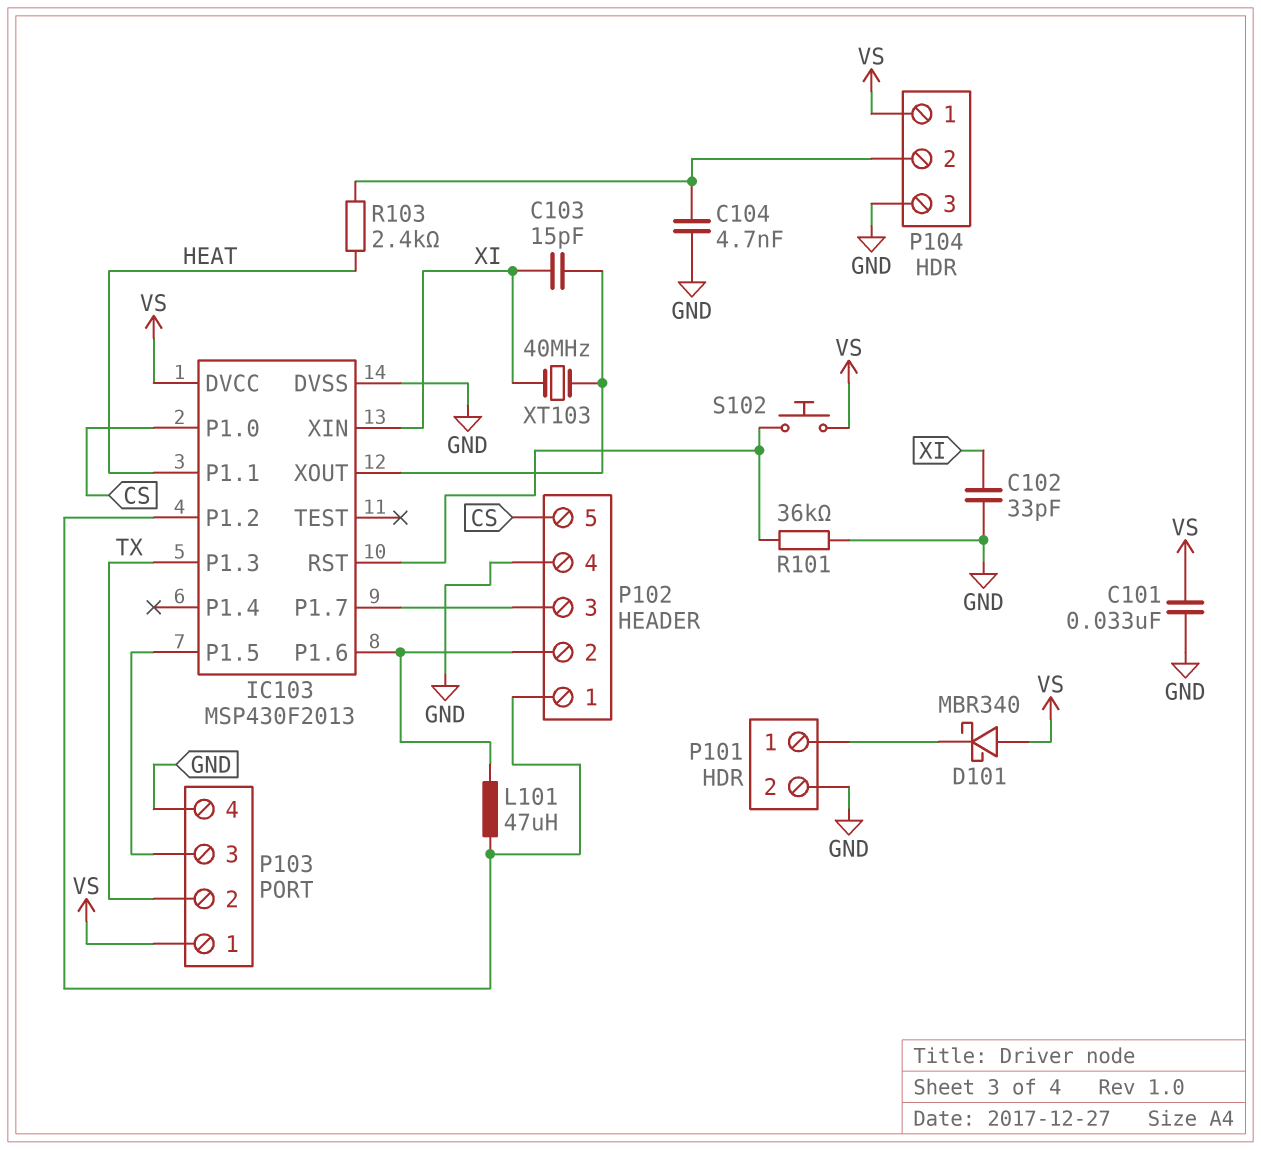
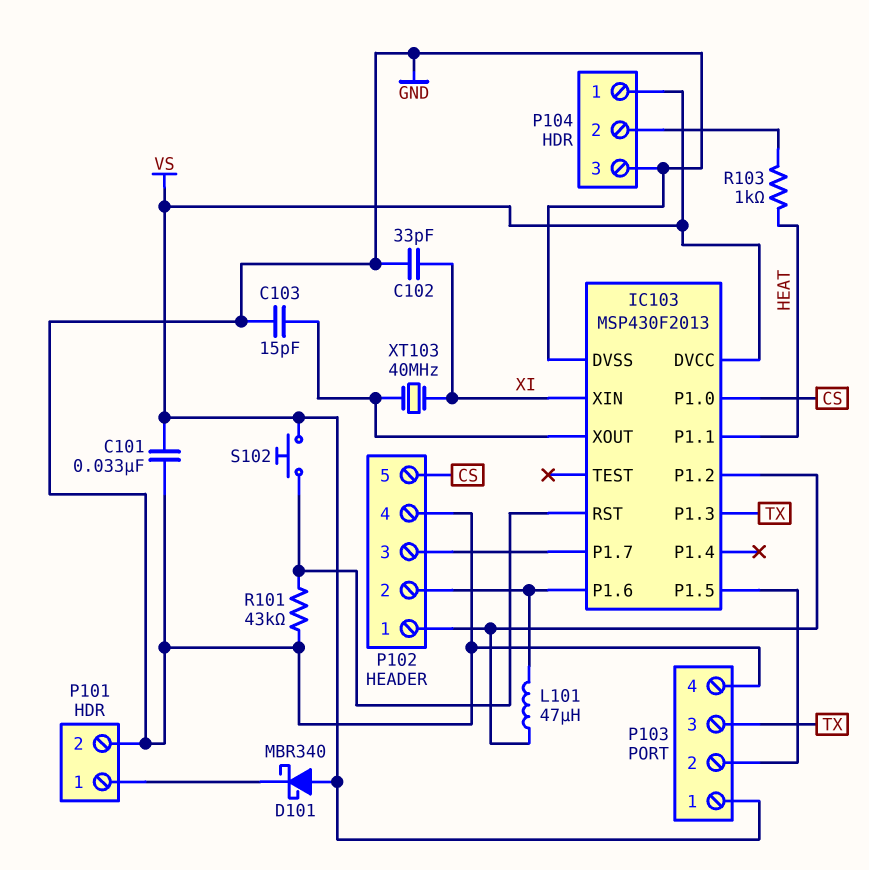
C103: 15pF (IC103/XOUT, XI) -> 15pF (GND, IC103/XOUT)
C104: 4.7nF (GND, P104/2) -> none
P103 pin 2: TX -> IC103/P1.5
P103 pin 3: IC103/P1.5 -> TX
R101: 36k (GND, IC103/RST) -> 43k (GND, IC103/RST)
R103: 2.4k (HEAT, P104/2) -> 1k (HEAT, P104/2)

